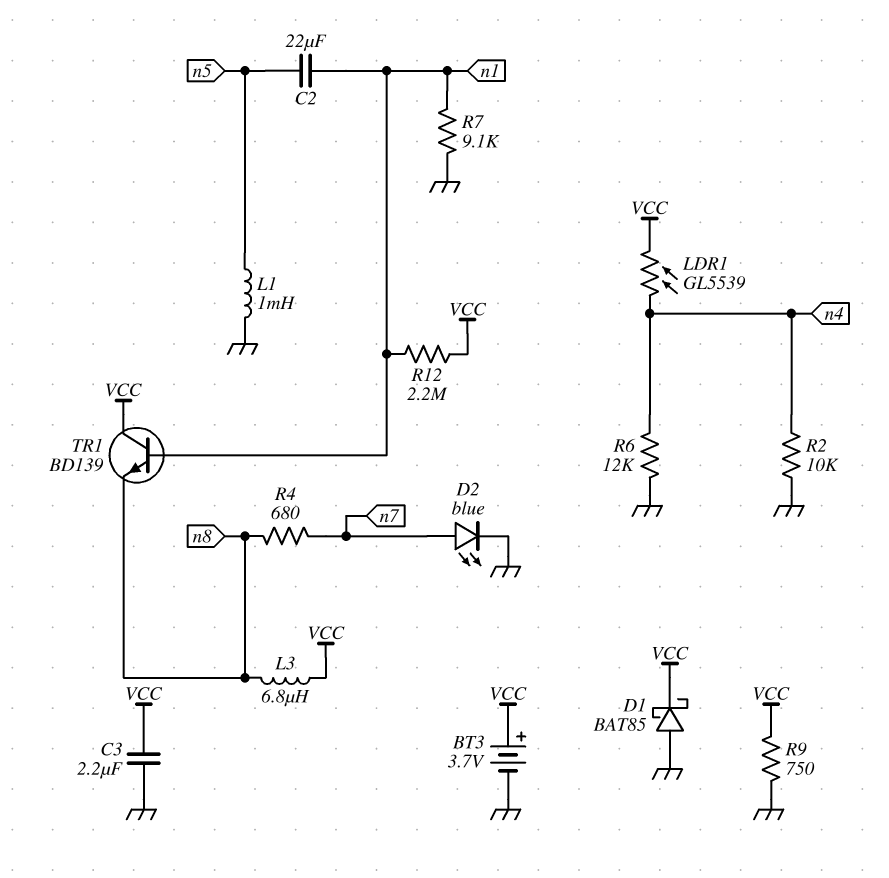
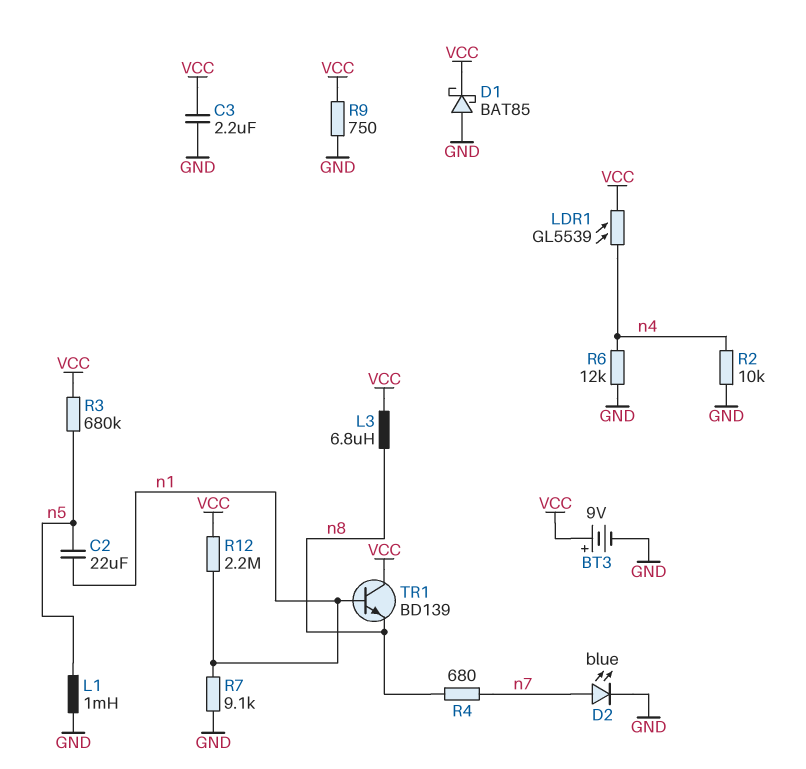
BT3: 3.7V (plus VCC, minus GND) -> 9V (plus VCC, minus GND)
R3: none -> 680k (VCC, n5)

